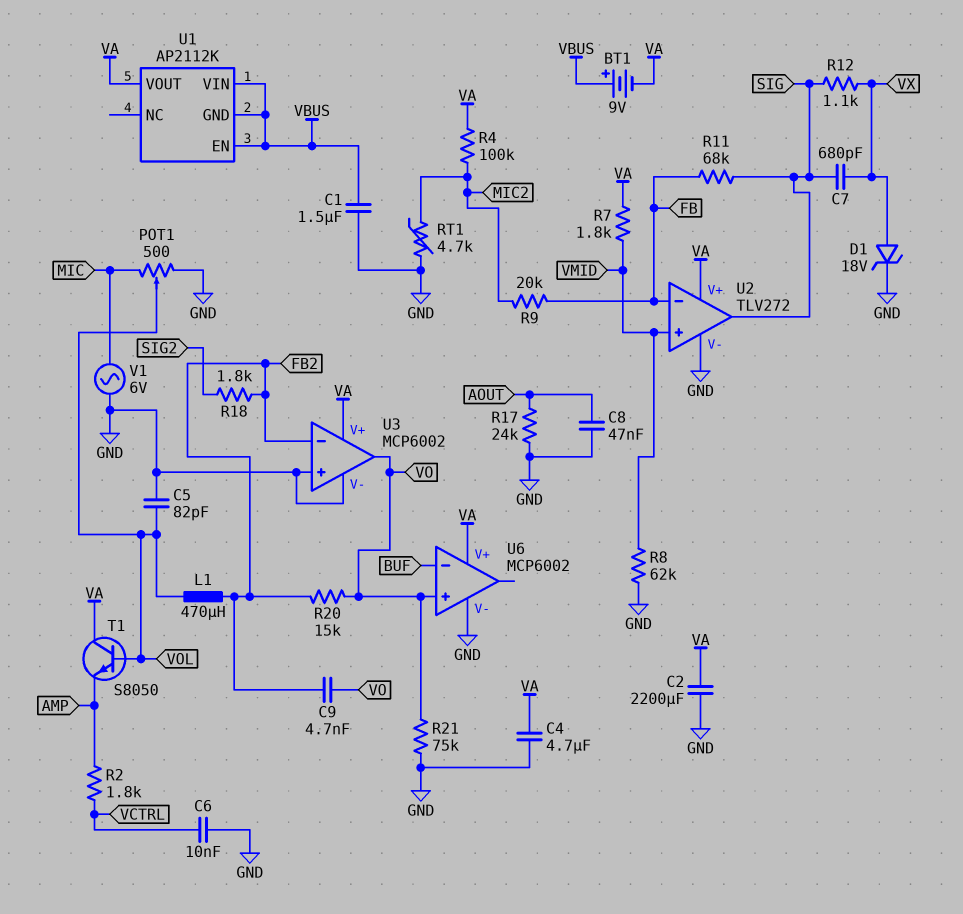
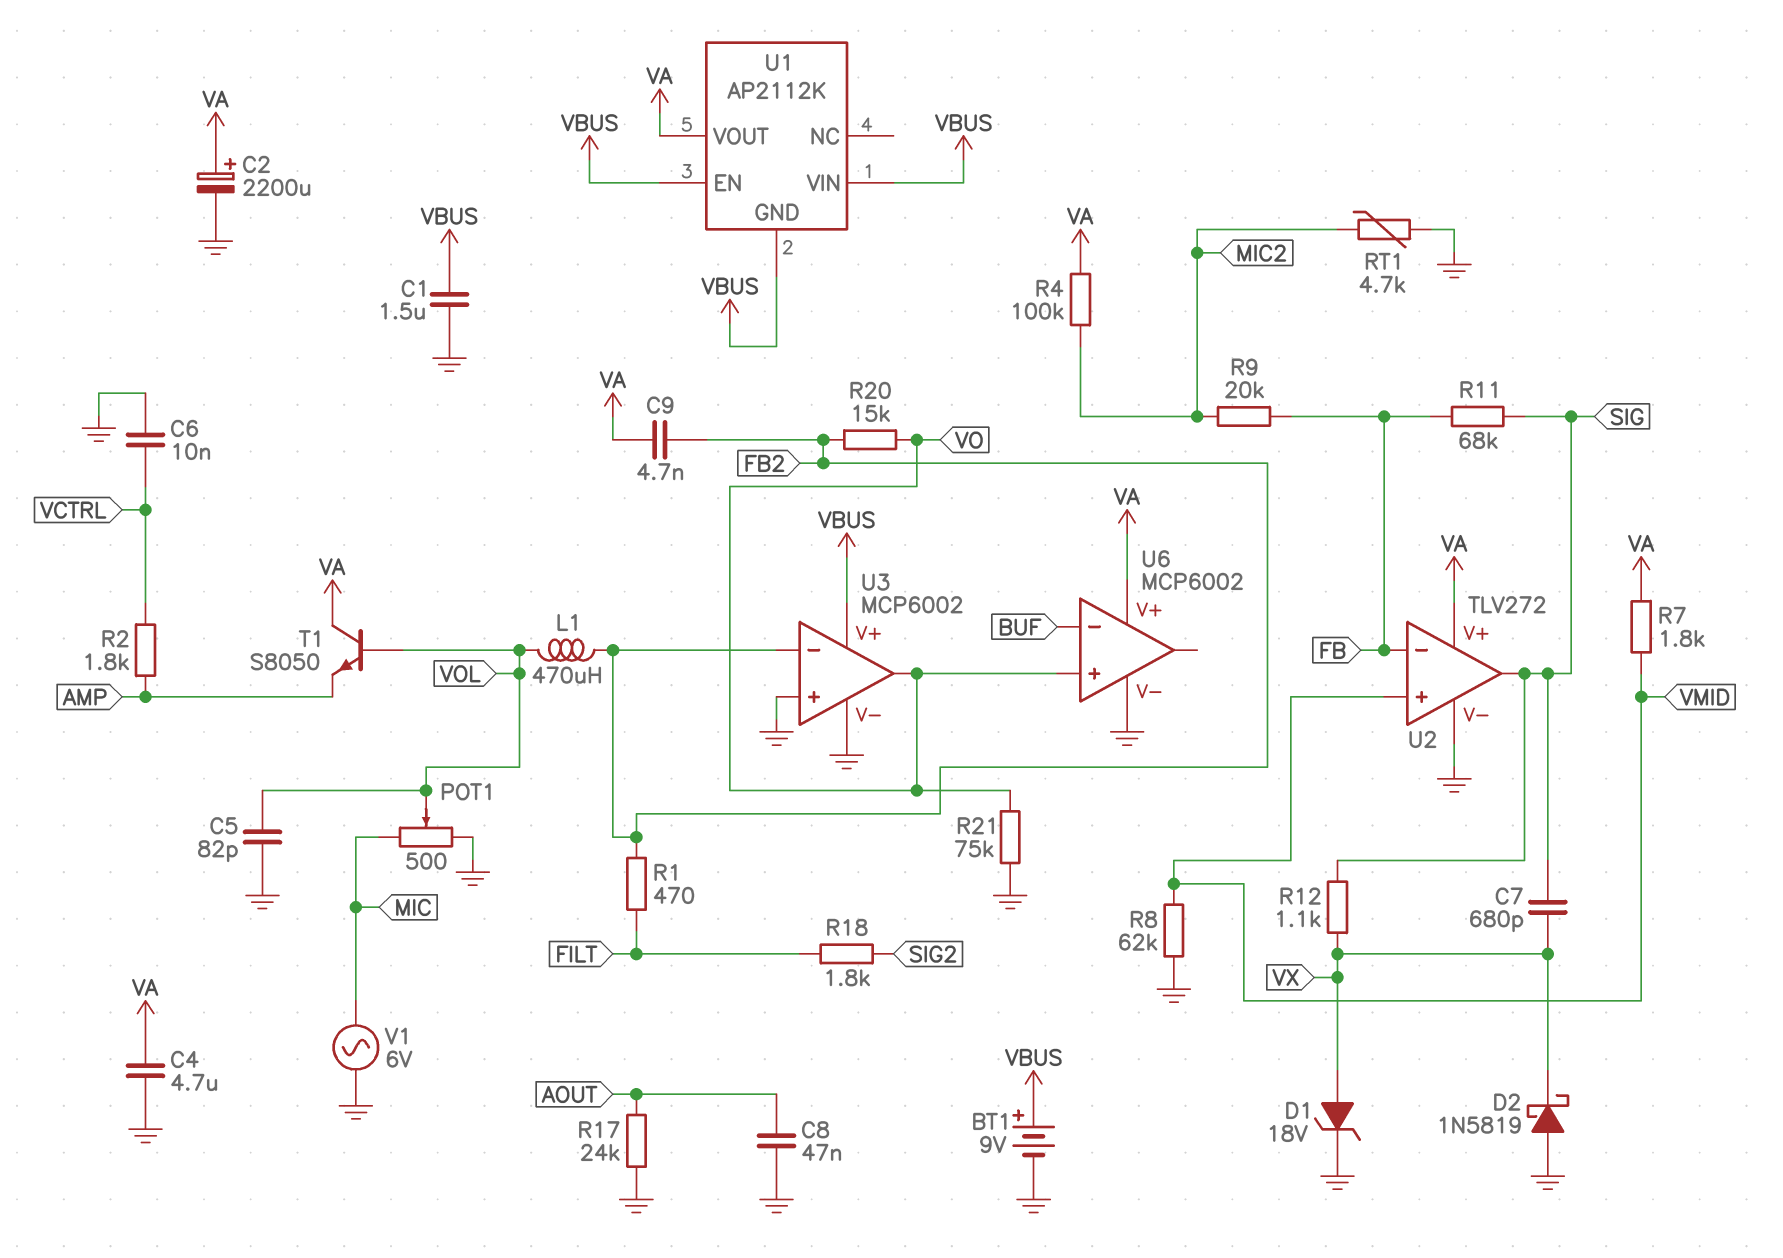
BT1: 9V (plus VBUS, minus VA) -> 9V (plus VBUS, minus GND)
C2: 2200uF (GND, VA) -> 2200uF (plus VA, minus GND)
C9: 4.7nF (FB2, VO) -> 4.7nF (FB2, VA)
D2: none -> schottky 1N5819 (A GND, K VX)
R1: none -> 470 (FB2, FILT)
R18: 1.8k (FB2, SIG2) -> 1.8k (FILT, SIG2)
U3 pin V+: VA -> VBUS

